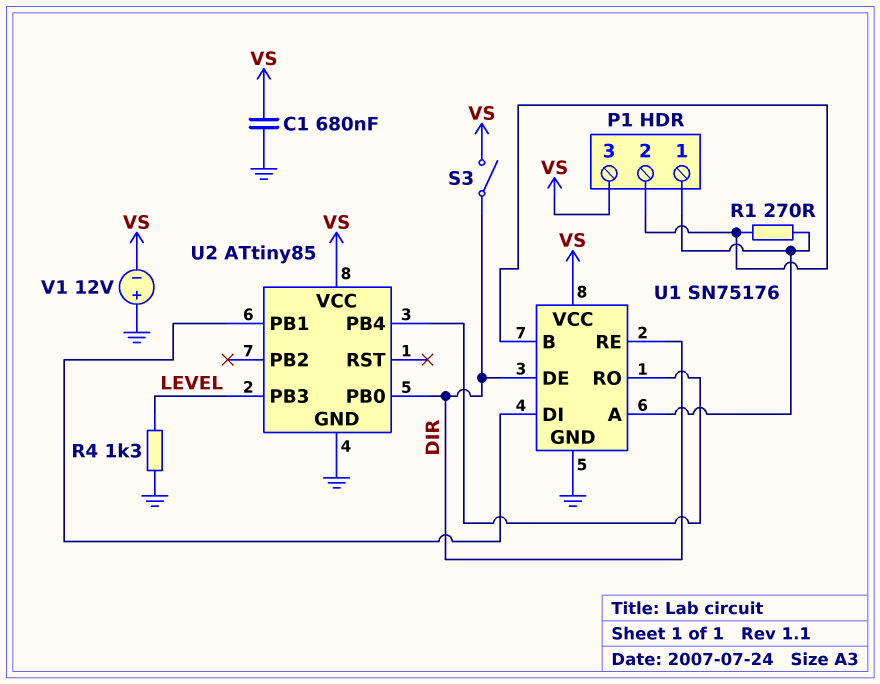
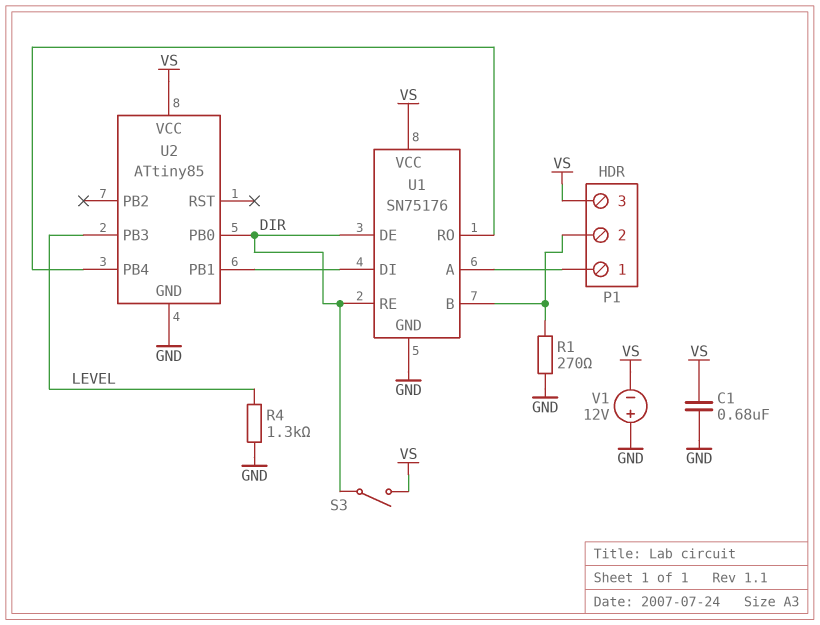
R1: 270 (P1/1, P1/2) -> 270 (GND, P1/2)

